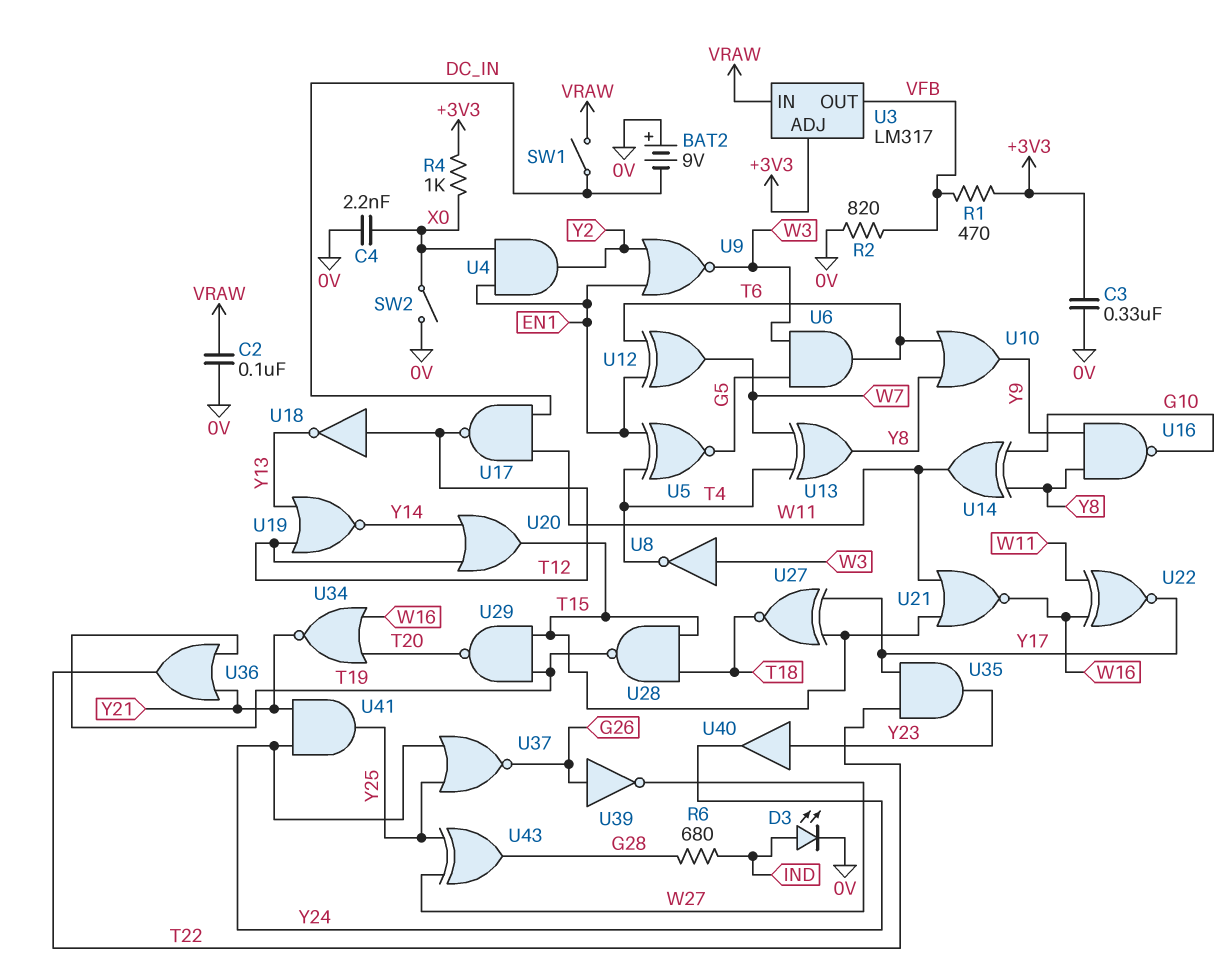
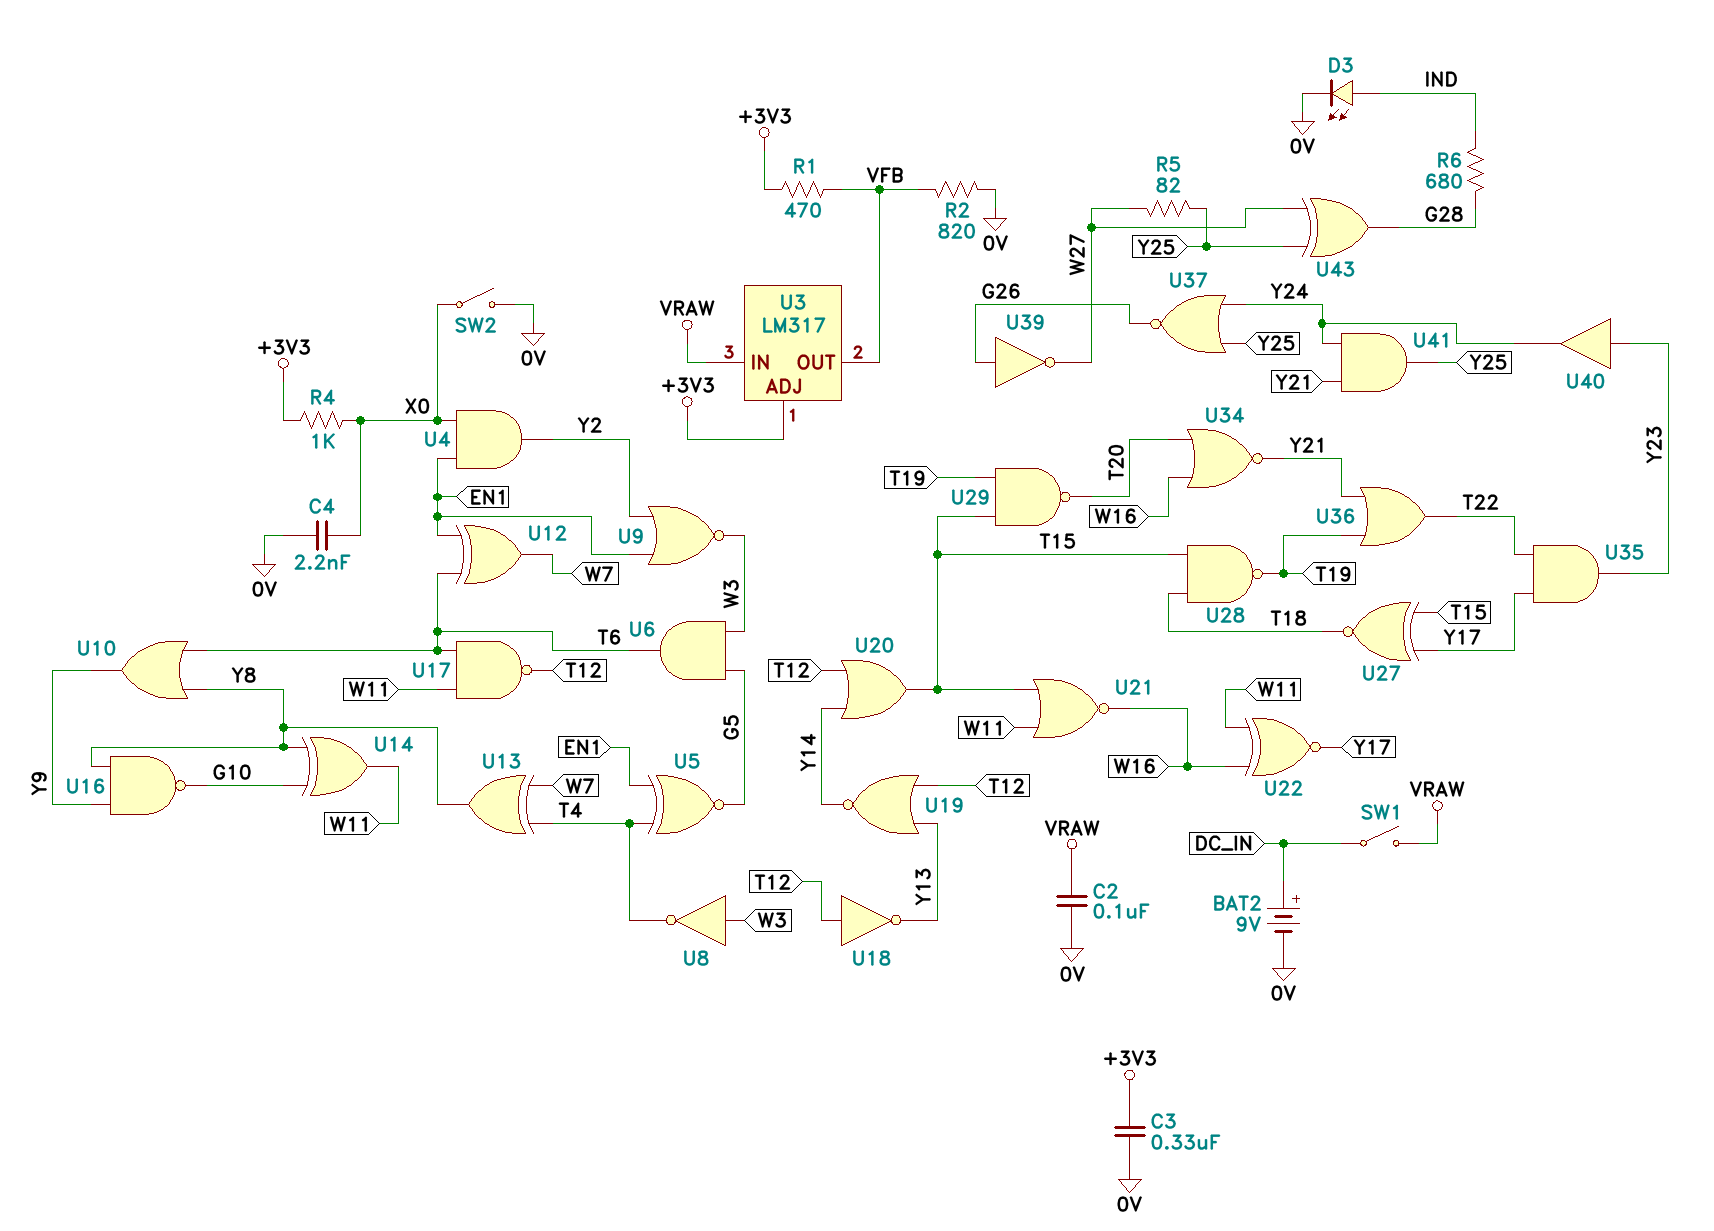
BAT2: 9V (plus 0V, minus DC_IN) -> 9V (plus DC_IN, minus 0V)
R5: none -> 82 (W27, Y25)
U17: NAND (in DC_IN, in W11, out T12) -> NAND (in T6, in W11, out T12)

